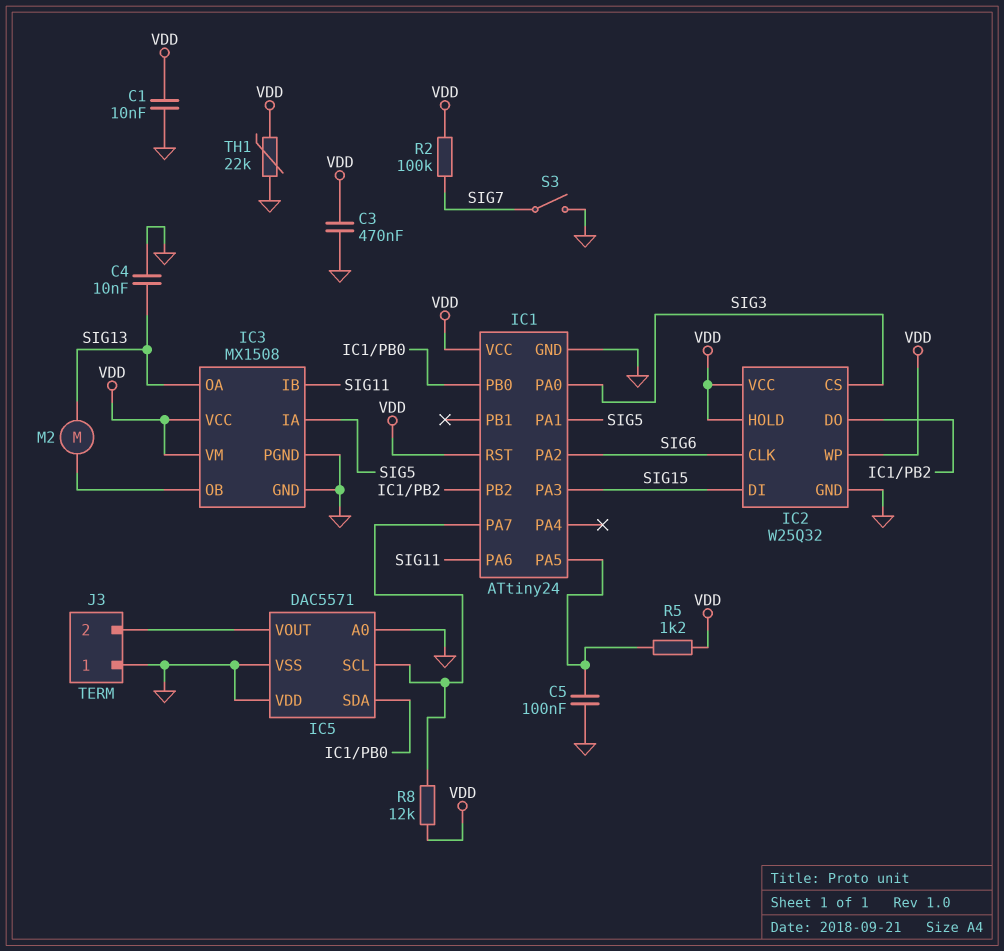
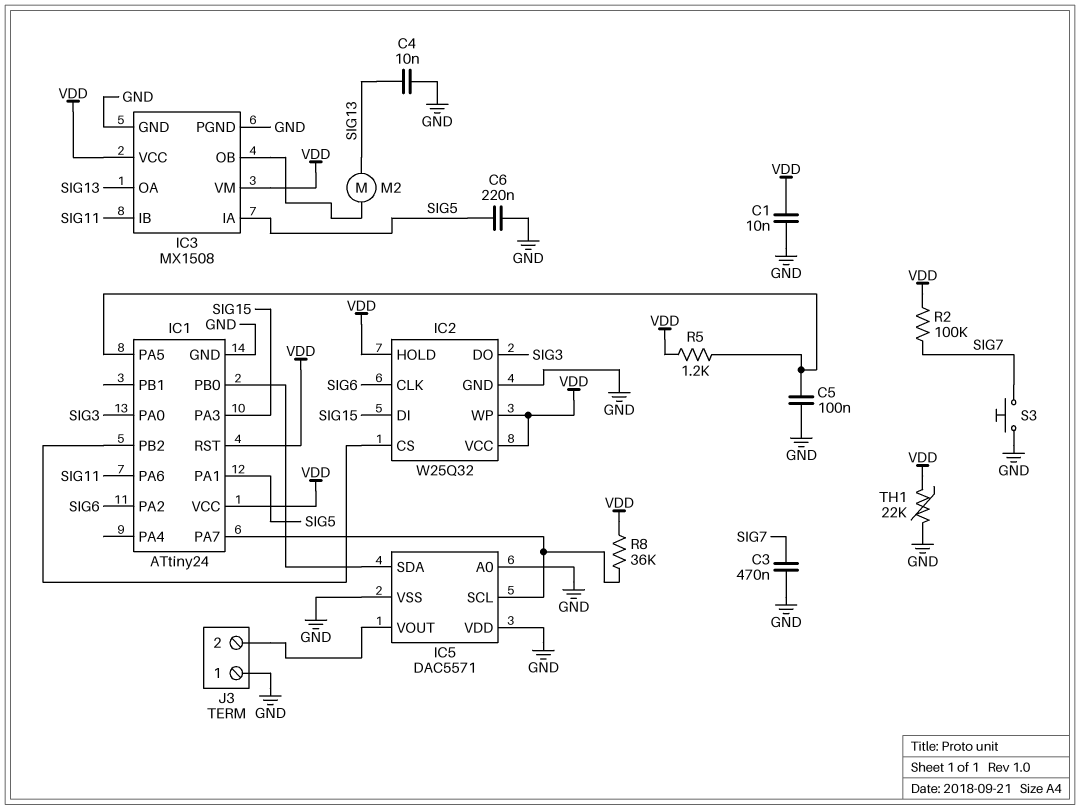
C3: 470nF (GND, VDD) -> 470nF (GND, SIG7)
C6: none -> 220nF (GND, SIG5)
IC2 pin CS: SIG3 -> IC1/PB2
IC2 pin DO: IC1/PB2 -> SIG3
R8: 12k (IC1/PA7, VDD) -> 36k (IC1/PA7, VDD)
S3: switch (GND, SIG7) -> button (GND, SIG7)

